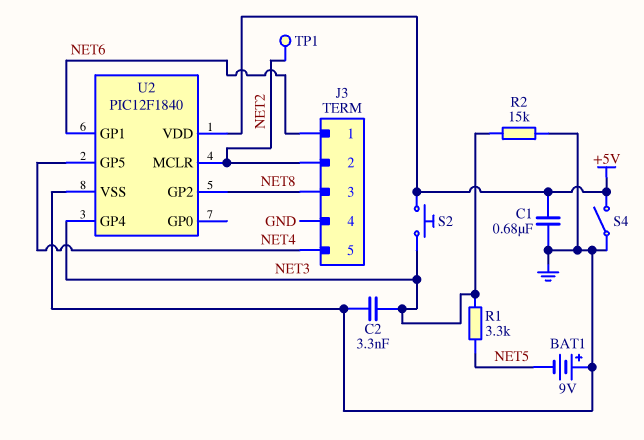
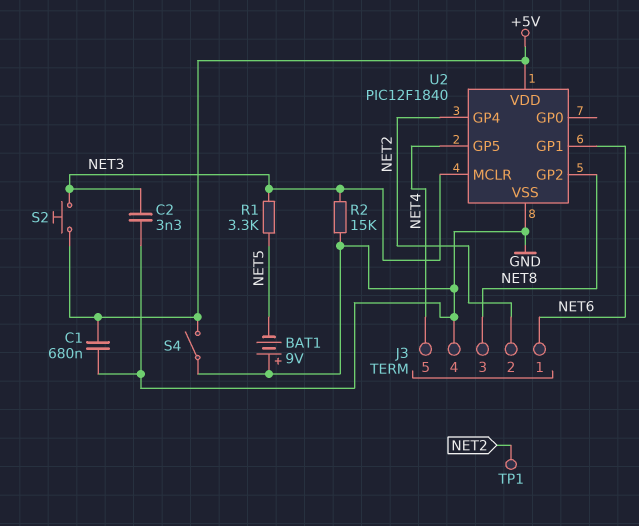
U2 pin GP4: NET3 -> NET2
U2 pin MCLR: NET2 -> NET3

